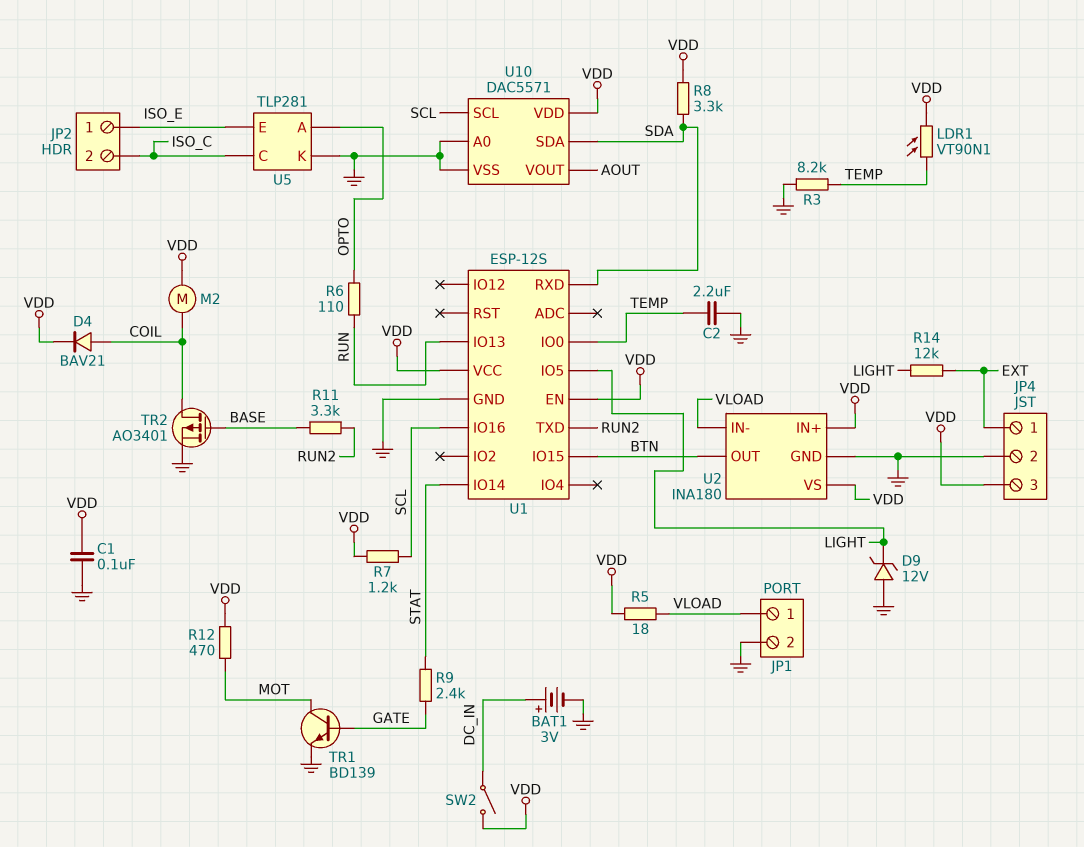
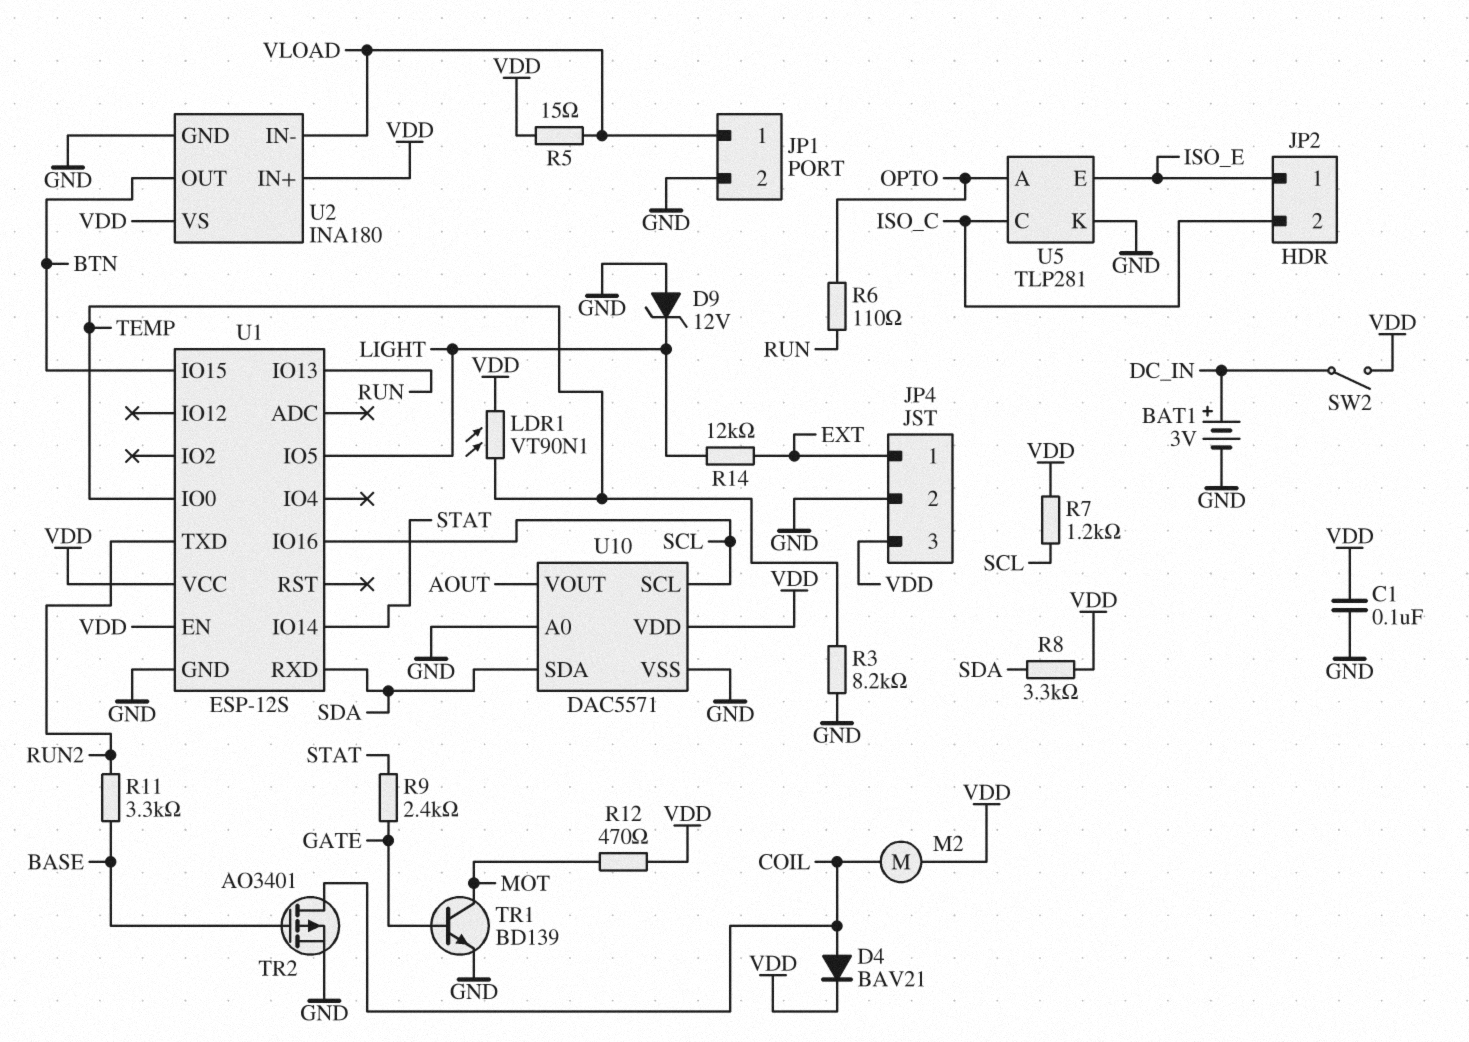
C2: 2.2uF (GND, TEMP) -> none
R5: 18 (VDD, VLOAD) -> 15 (VDD, VLOAD)

